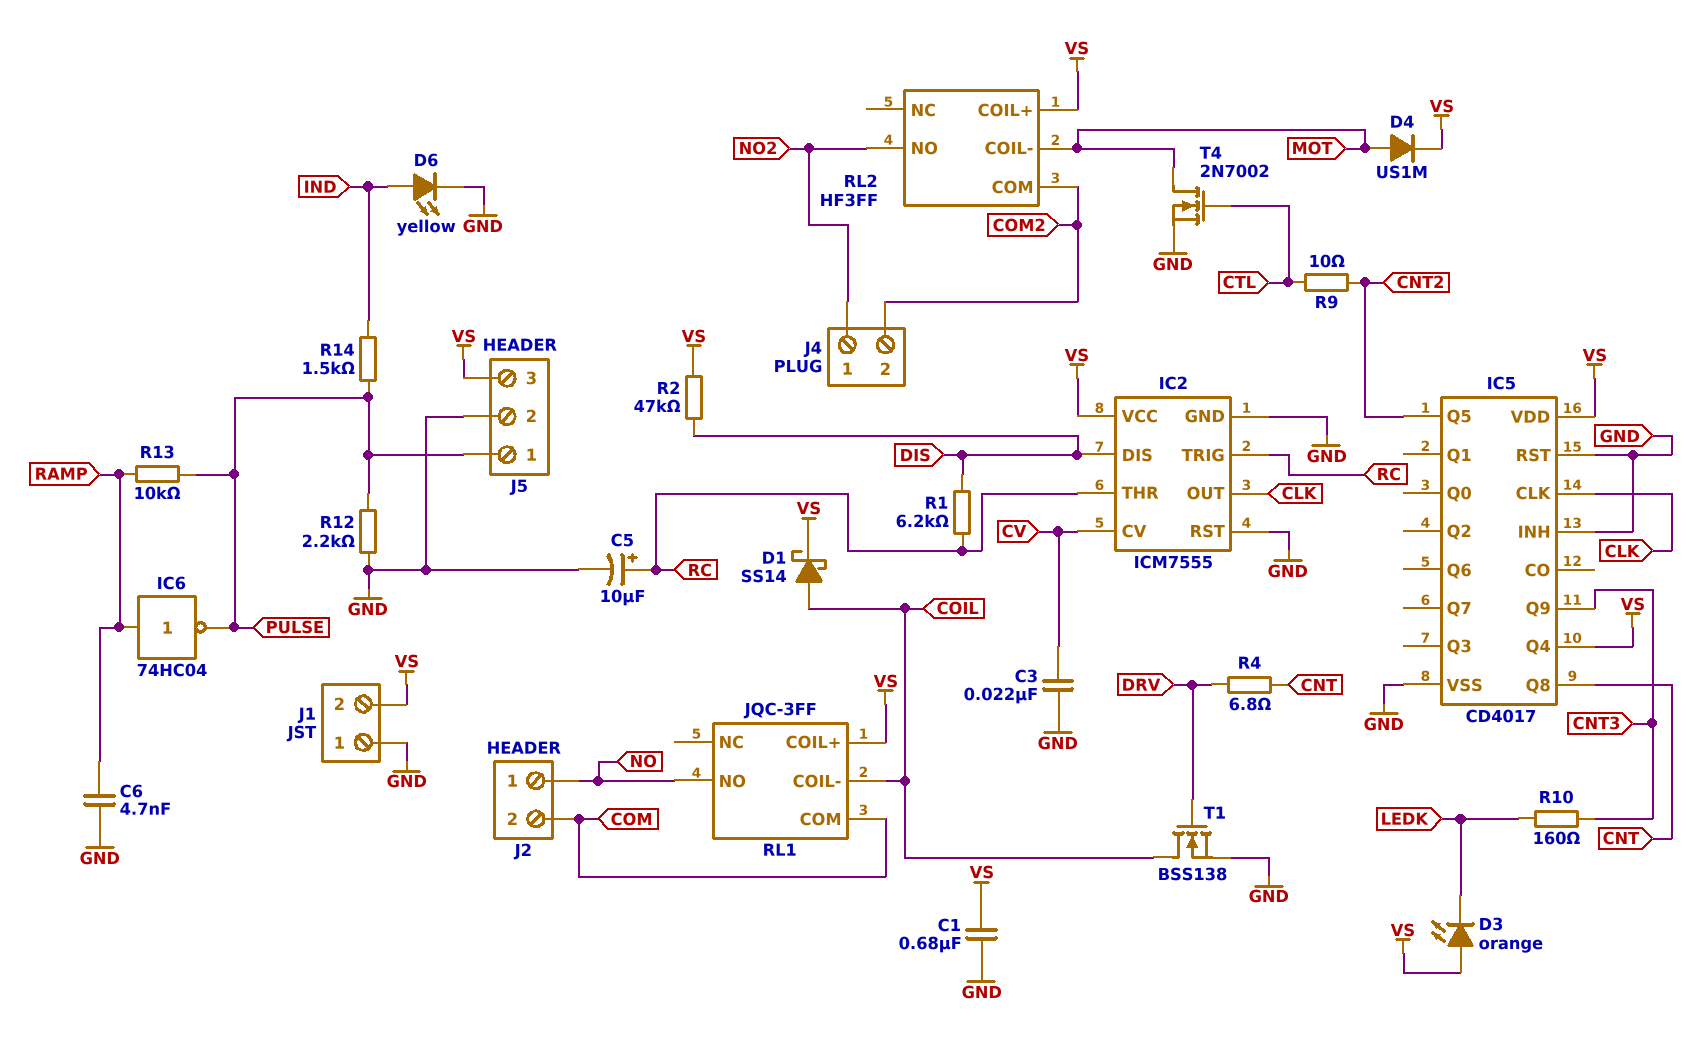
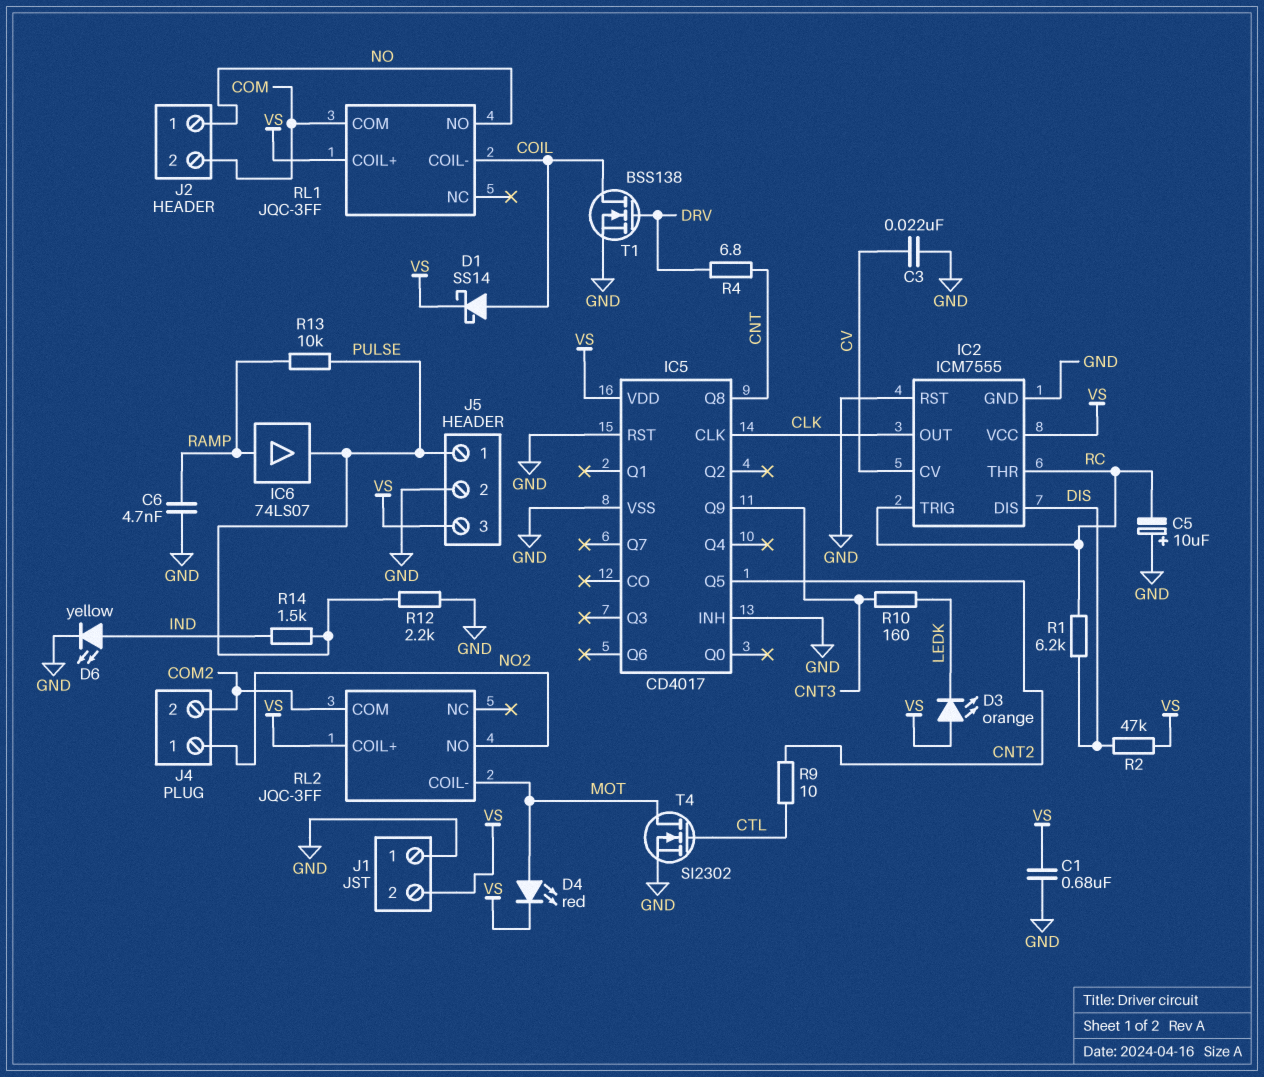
C5: 10uF (plus RC, minus GND) -> 10uF (plus GND, minus RC)
D4: diode US1M (A MOT, K VS) -> LED red (A MOT, K VS)
IC5 pin Q4: VS -> none
IC6: NOT 74HC04 (in RAMP, out PULSE) -> buffer 74LS07 (in RAMP, out PULSE)
RL2: HF3FF -> JQC-3FF
T4: NMOS 2N7002 (G CTL, D MOT, S GND) -> NMOS SI2302 (G CTL, D MOT, S GND)

